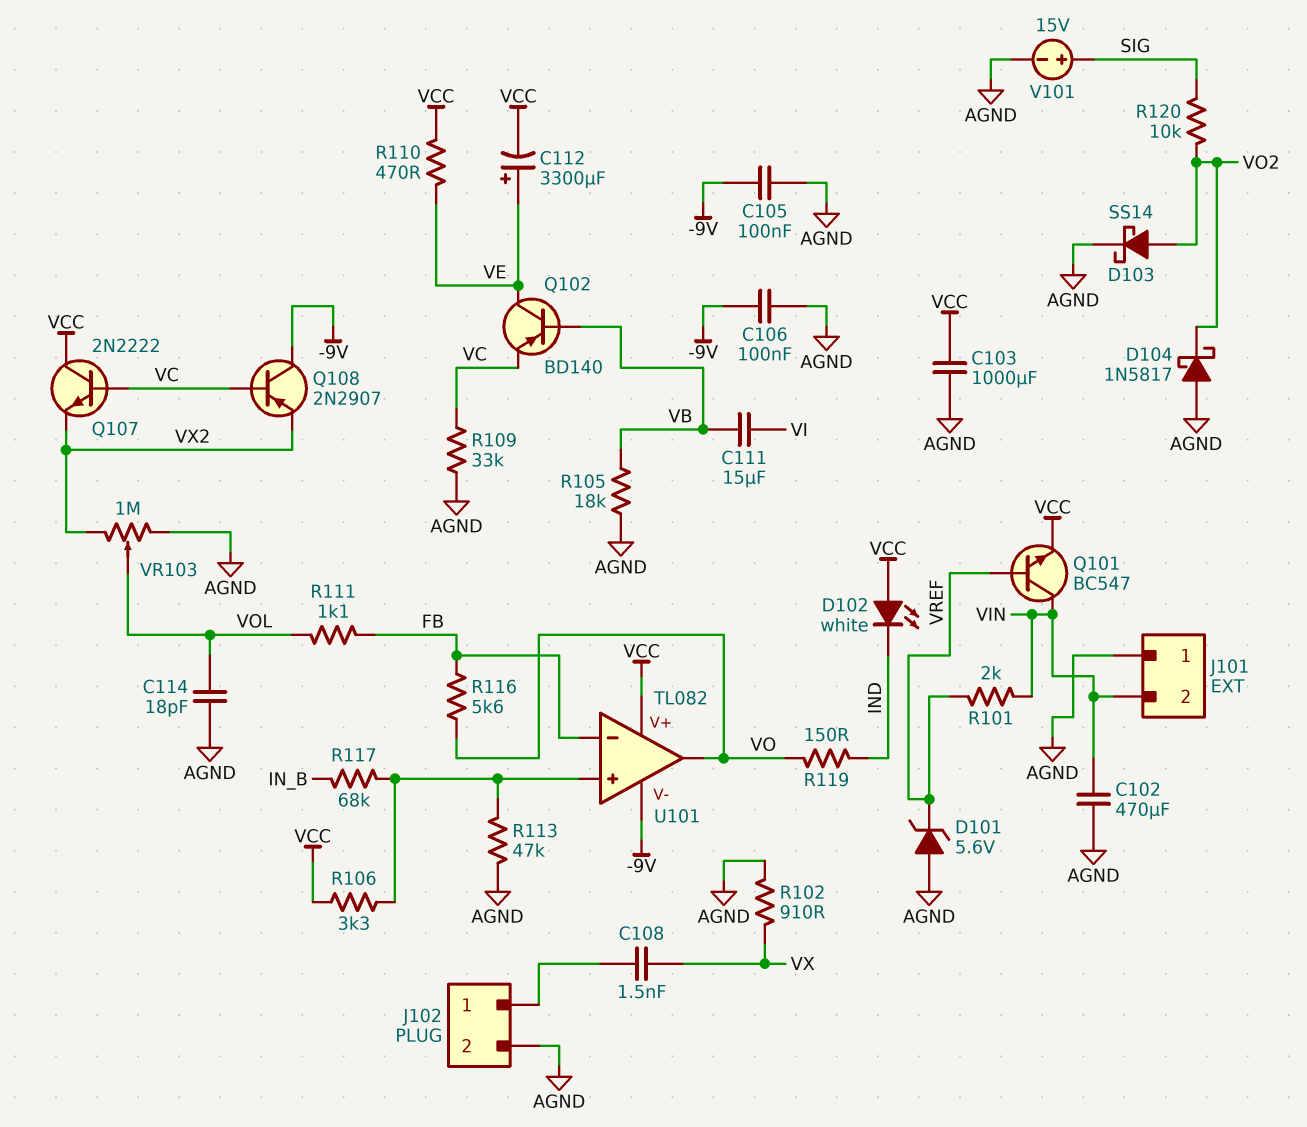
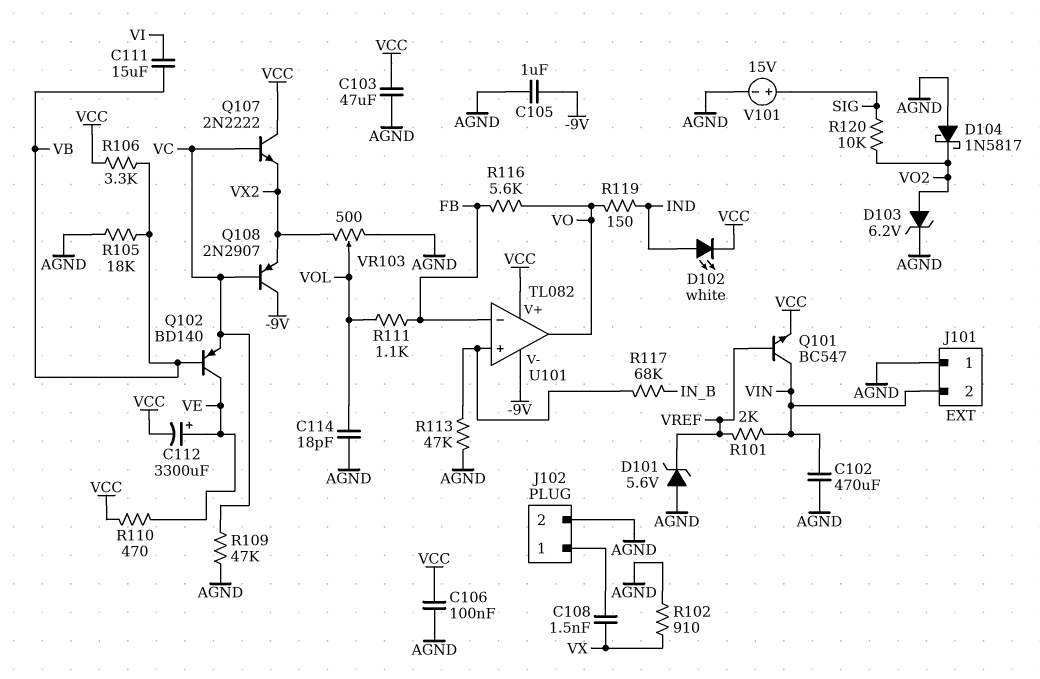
C103: 1000uF (AGND, VCC) -> 47uF (AGND, VCC)
C105: 100nF (-9V, AGND) -> 1uF (-9V, AGND)
C106: 100nF (-9V, AGND) -> 100nF (AGND, VCC)
D102: LED white (A VCC, K IND) -> LED white (A IND, K VCC)
D103: schottky SS14 (A VO2, K AGND) -> zener 6.2V (A VO2, K AGND)
R106: 3.3k (U101/in+, VCC) -> 3.3k (VB, VCC)
R109: 33k (AGND, VC) -> 47k (AGND, VC)
VR103: 1M (AGND, VX2, wiper VOL) -> 500 (AGND, VX2, wiper VOL)

